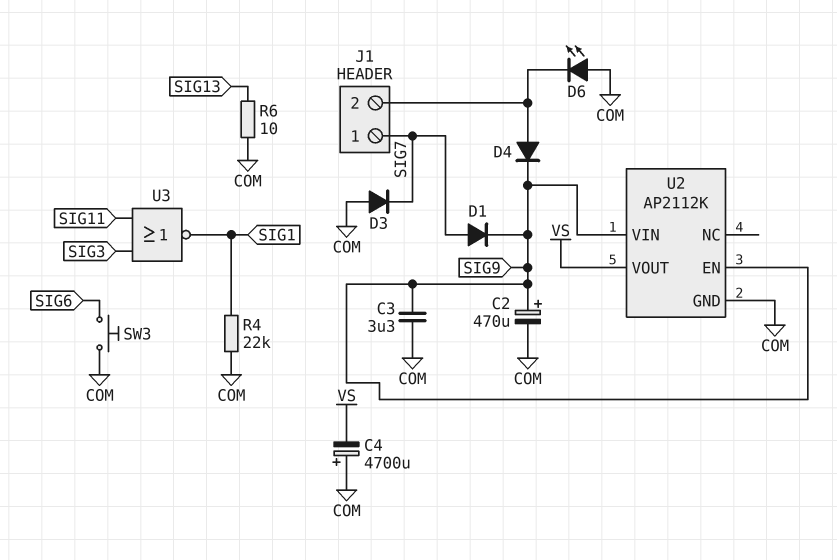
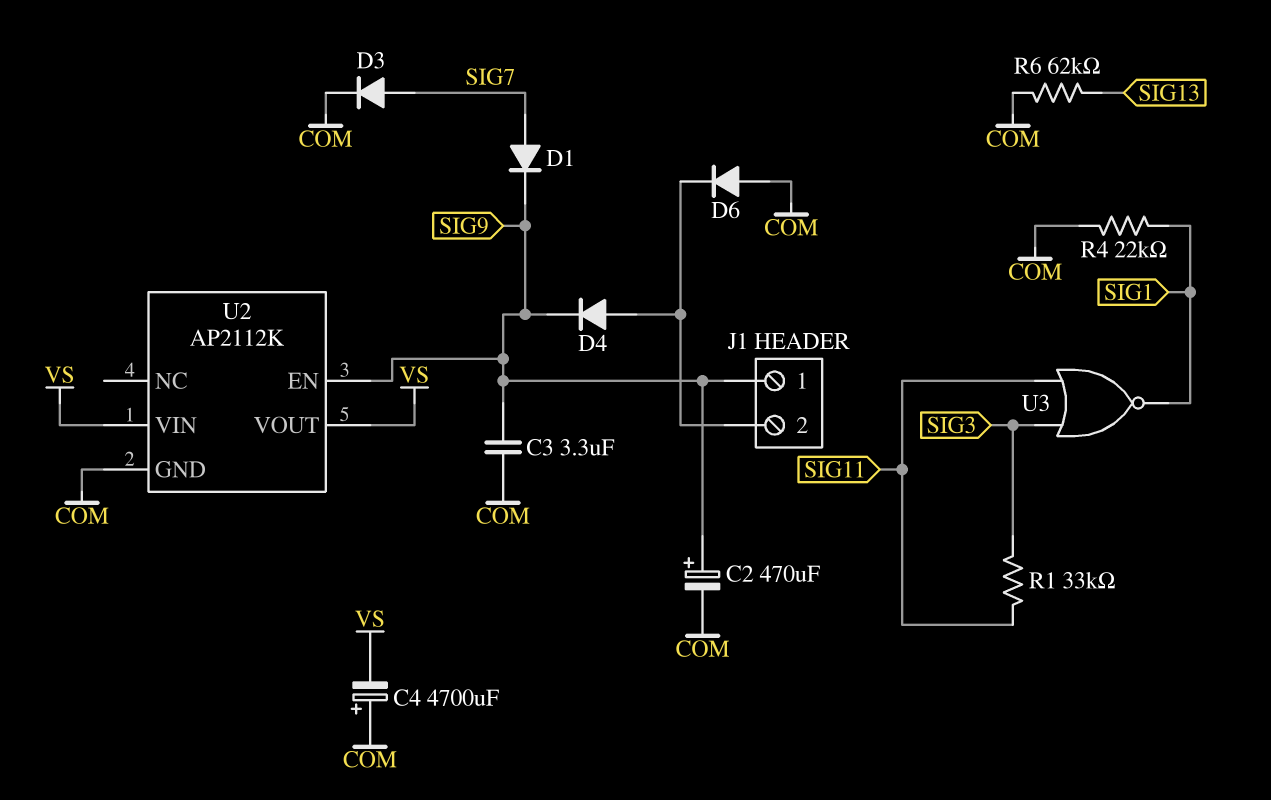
D3: diode (A COM, K SIG7) -> diode (A SIG7, K COM)
D6: LED (A COM, K J1/2) -> diode (A COM, K J1/2)
J1 pin 1: SIG7 -> SIG9
R1: none -> 33k (SIG3, SIG11)
R6: 10 (COM, SIG13) -> 62k (COM, SIG13)
SW3: button (COM, SIG6) -> none
U2 pin VIN: SIG9 -> VS

